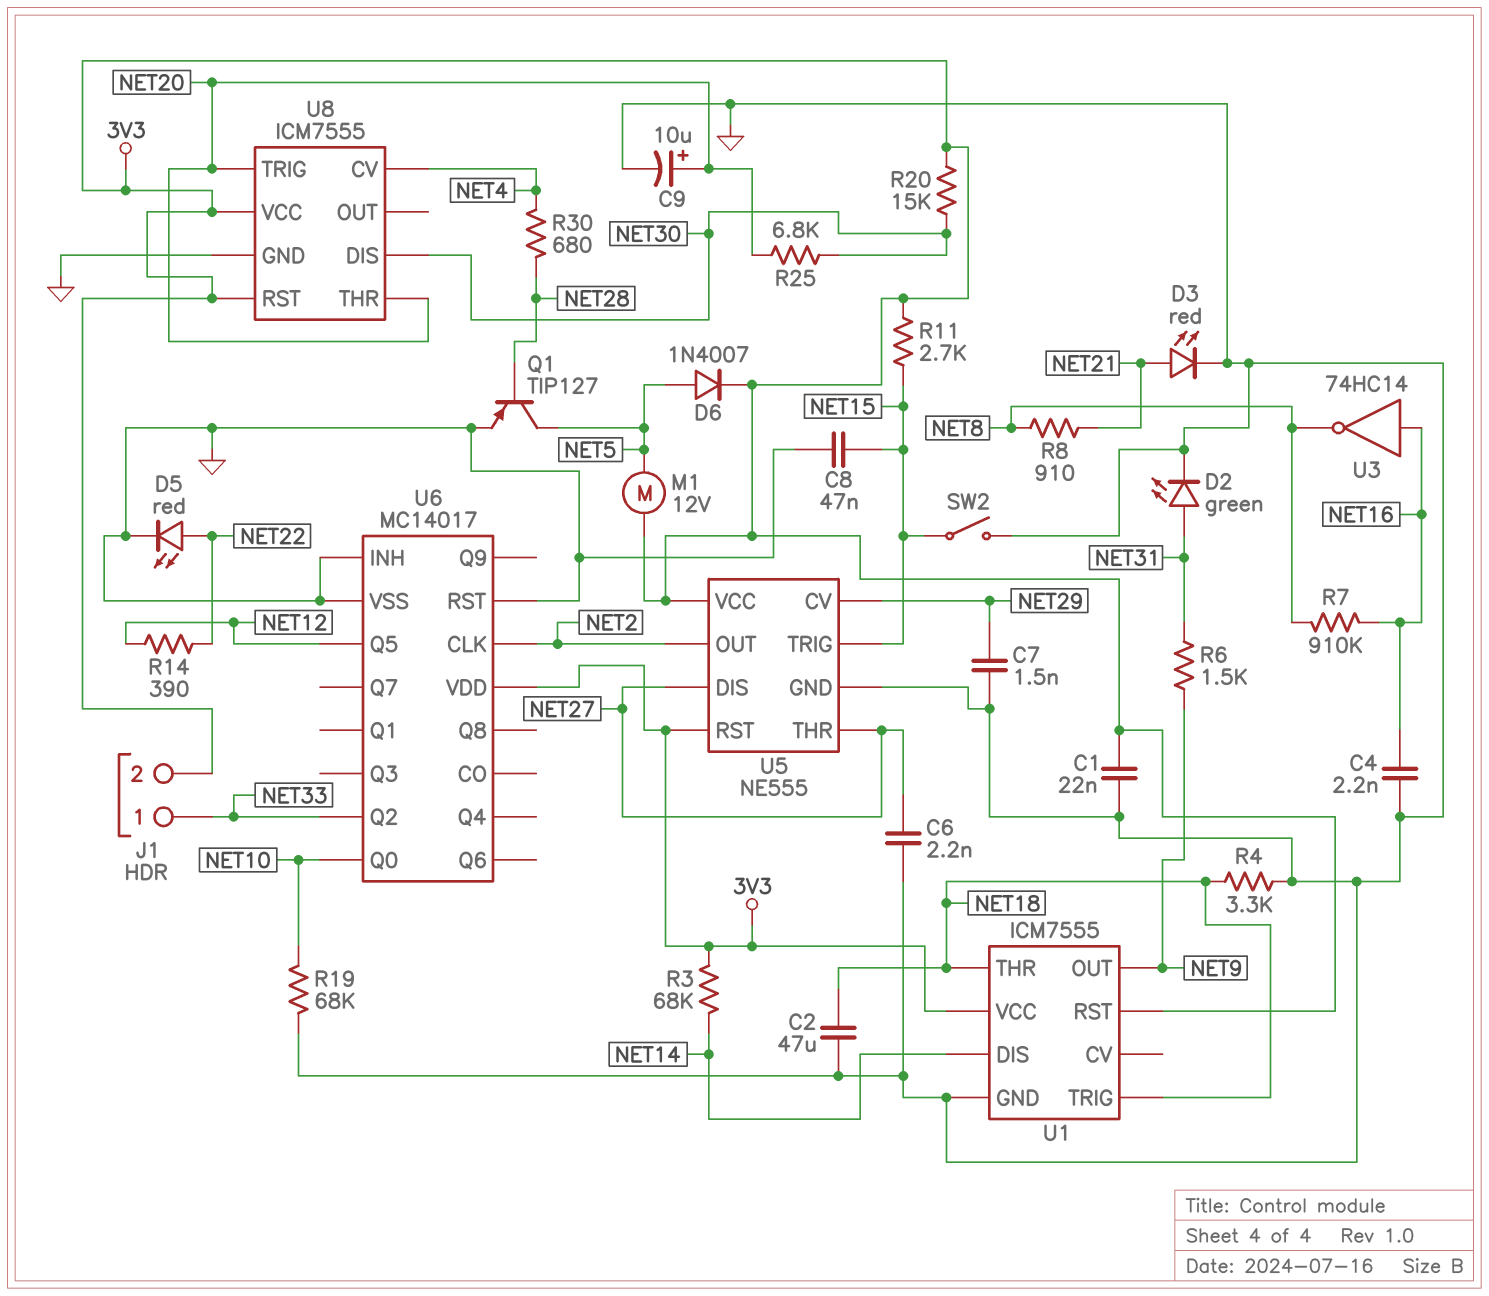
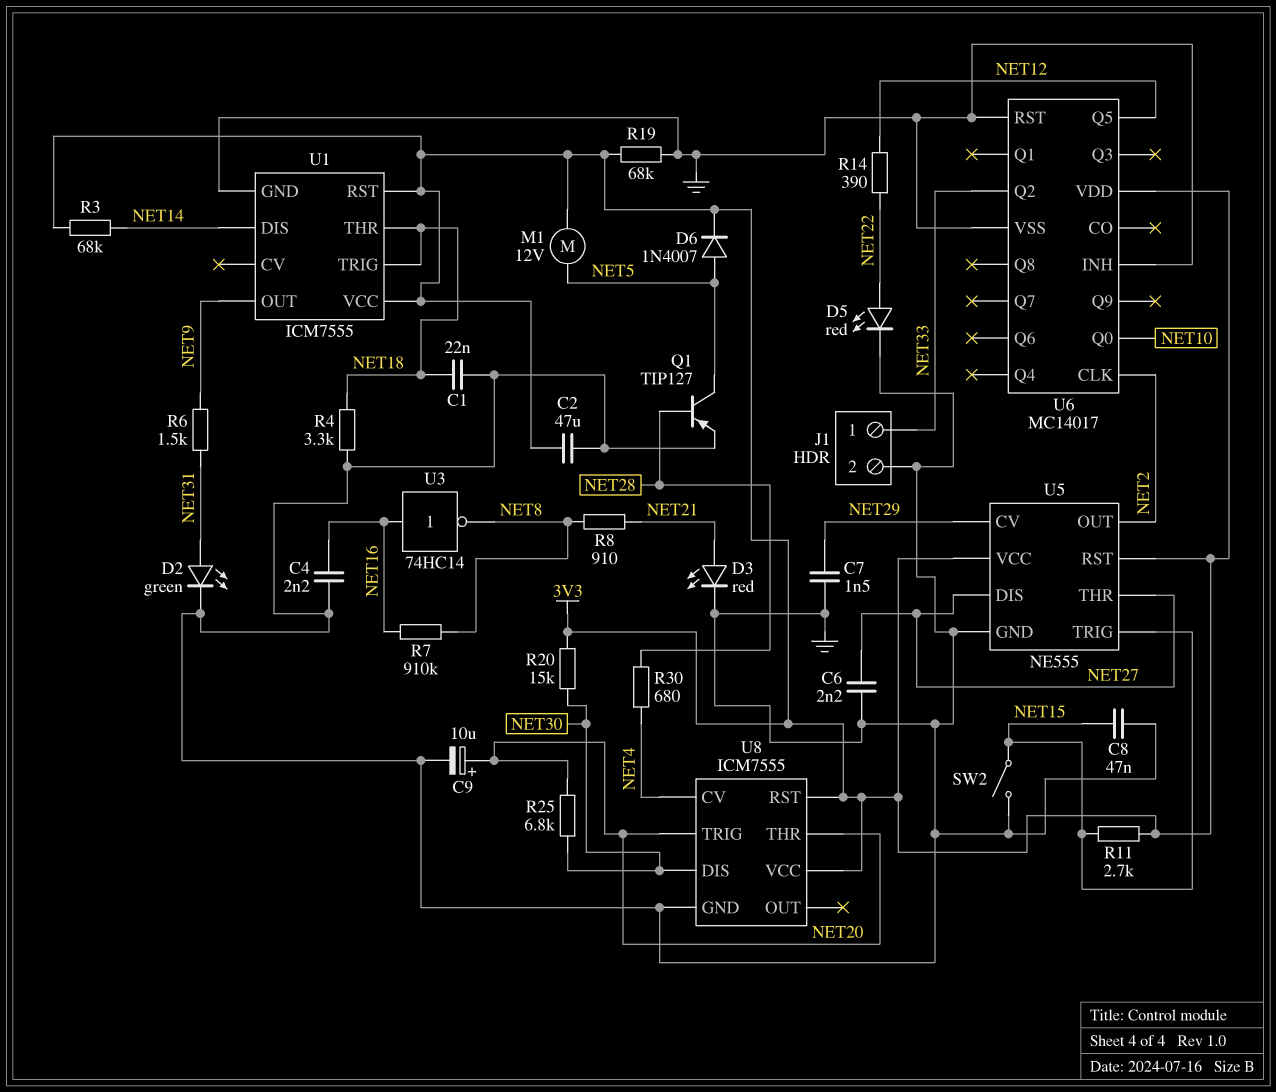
C1: 22nF (3V3, GND) -> 22nF (GND, NET18)
C2: 47uF (GND, NET18) -> 47uF (3V3, GND)
J1 pin 2: 3V3 -> GND
R19: 68k (GND, NET10) -> 68k (3V3, GND)

